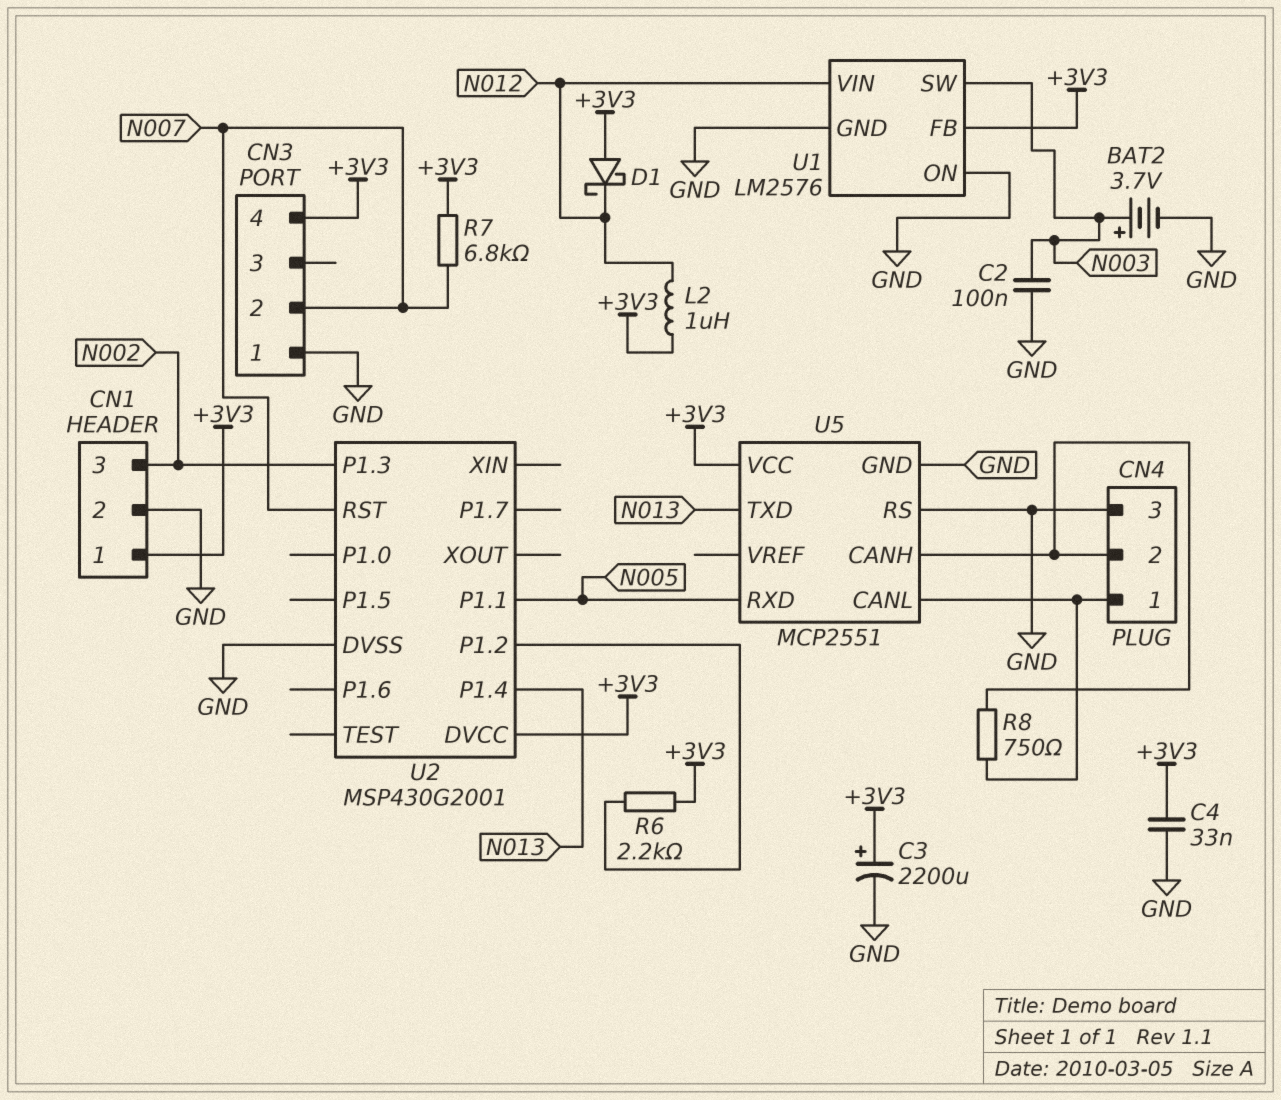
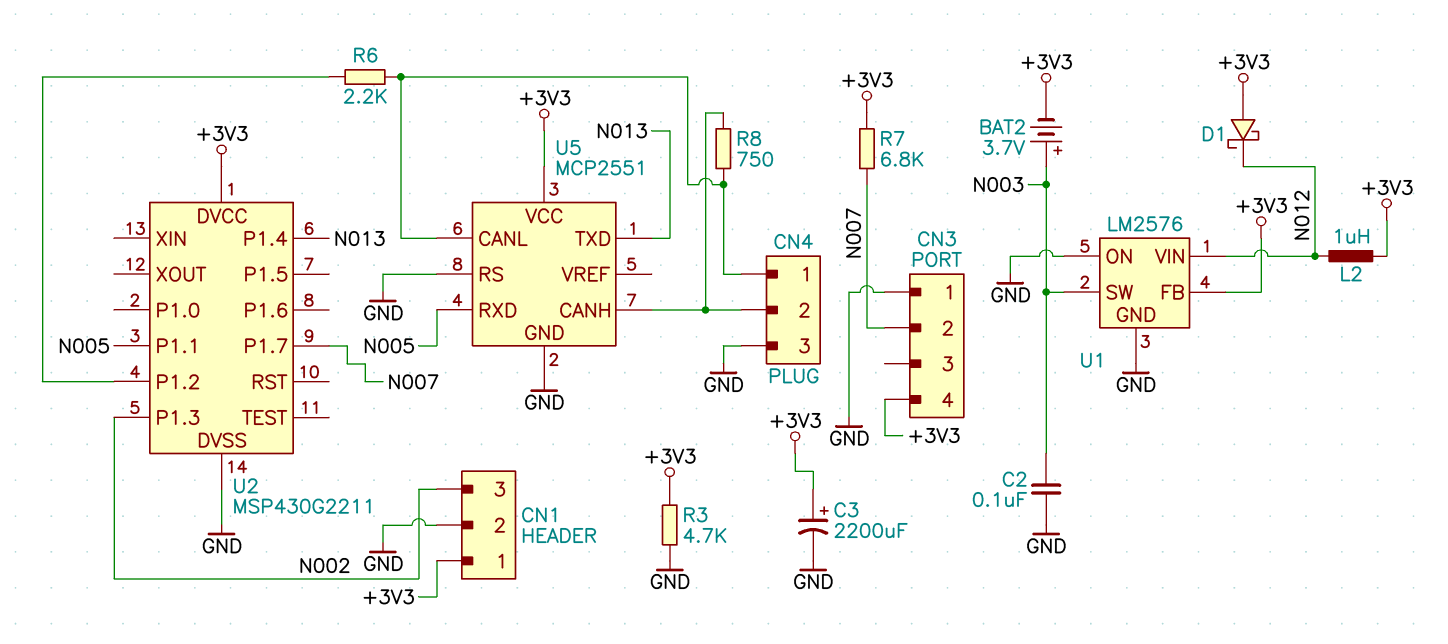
BAT2: 3.7V (plus N003, minus GND) -> 3.7V (plus N003, minus +3V3)
C4: 33nF (+3V3, GND) -> none
R3: none -> 4.7k (+3V3, GND)
R6: 2.2k (+3V3, U2/P1.2) -> 2.2k (CN4/1, U2/P1.2)
U2: MSP430G2001 -> MSP430G2211
U2 pin P1.7: none -> N007
U2 pin RST: N007 -> none

